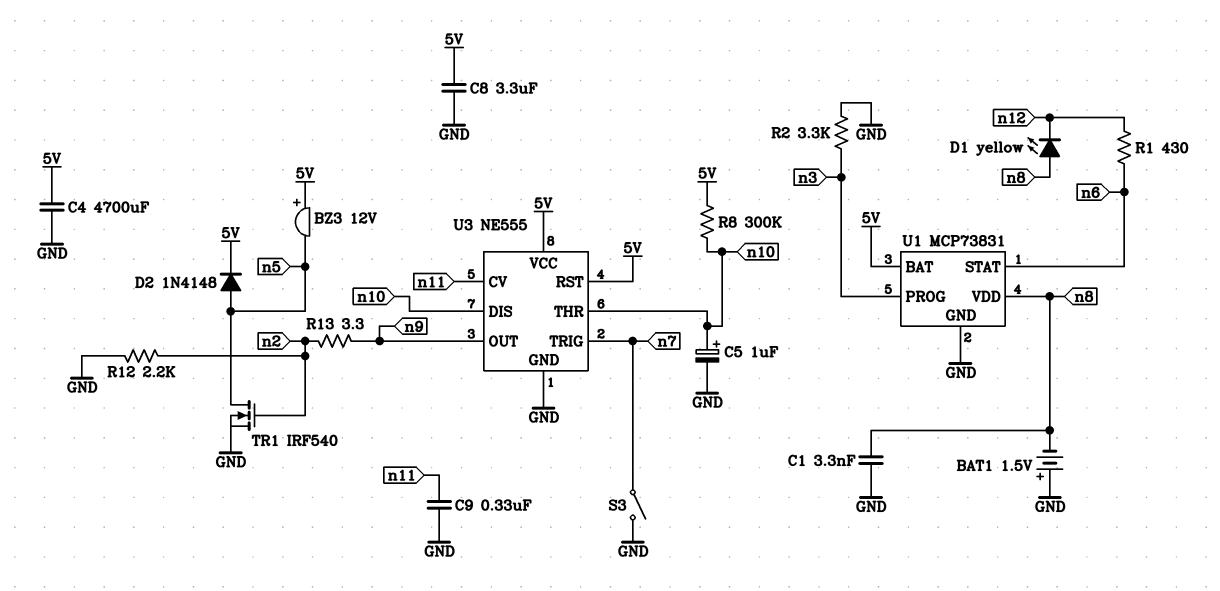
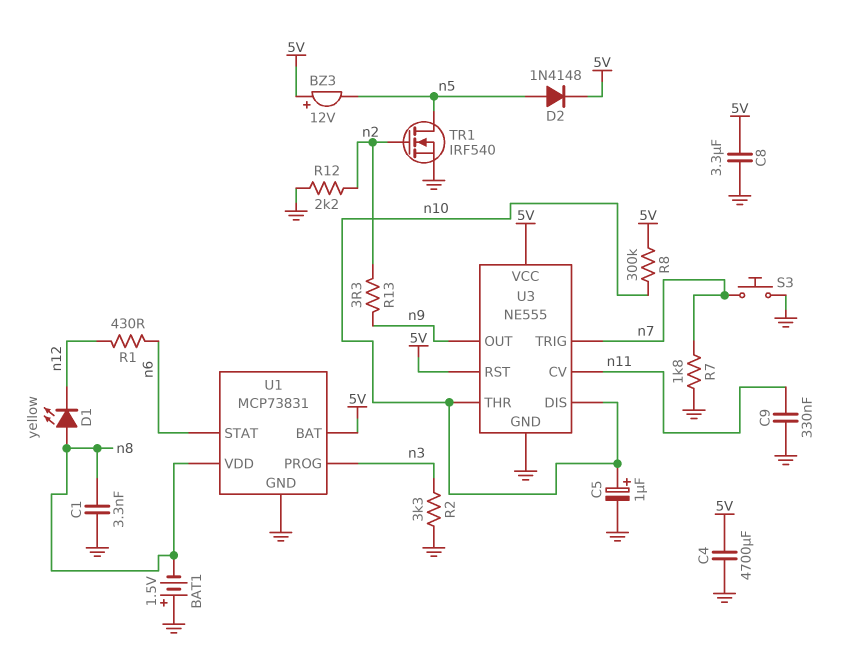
R7: none -> 1.8k (GND, n7)
S3: switch (GND, n7) -> button (GND, n7)

